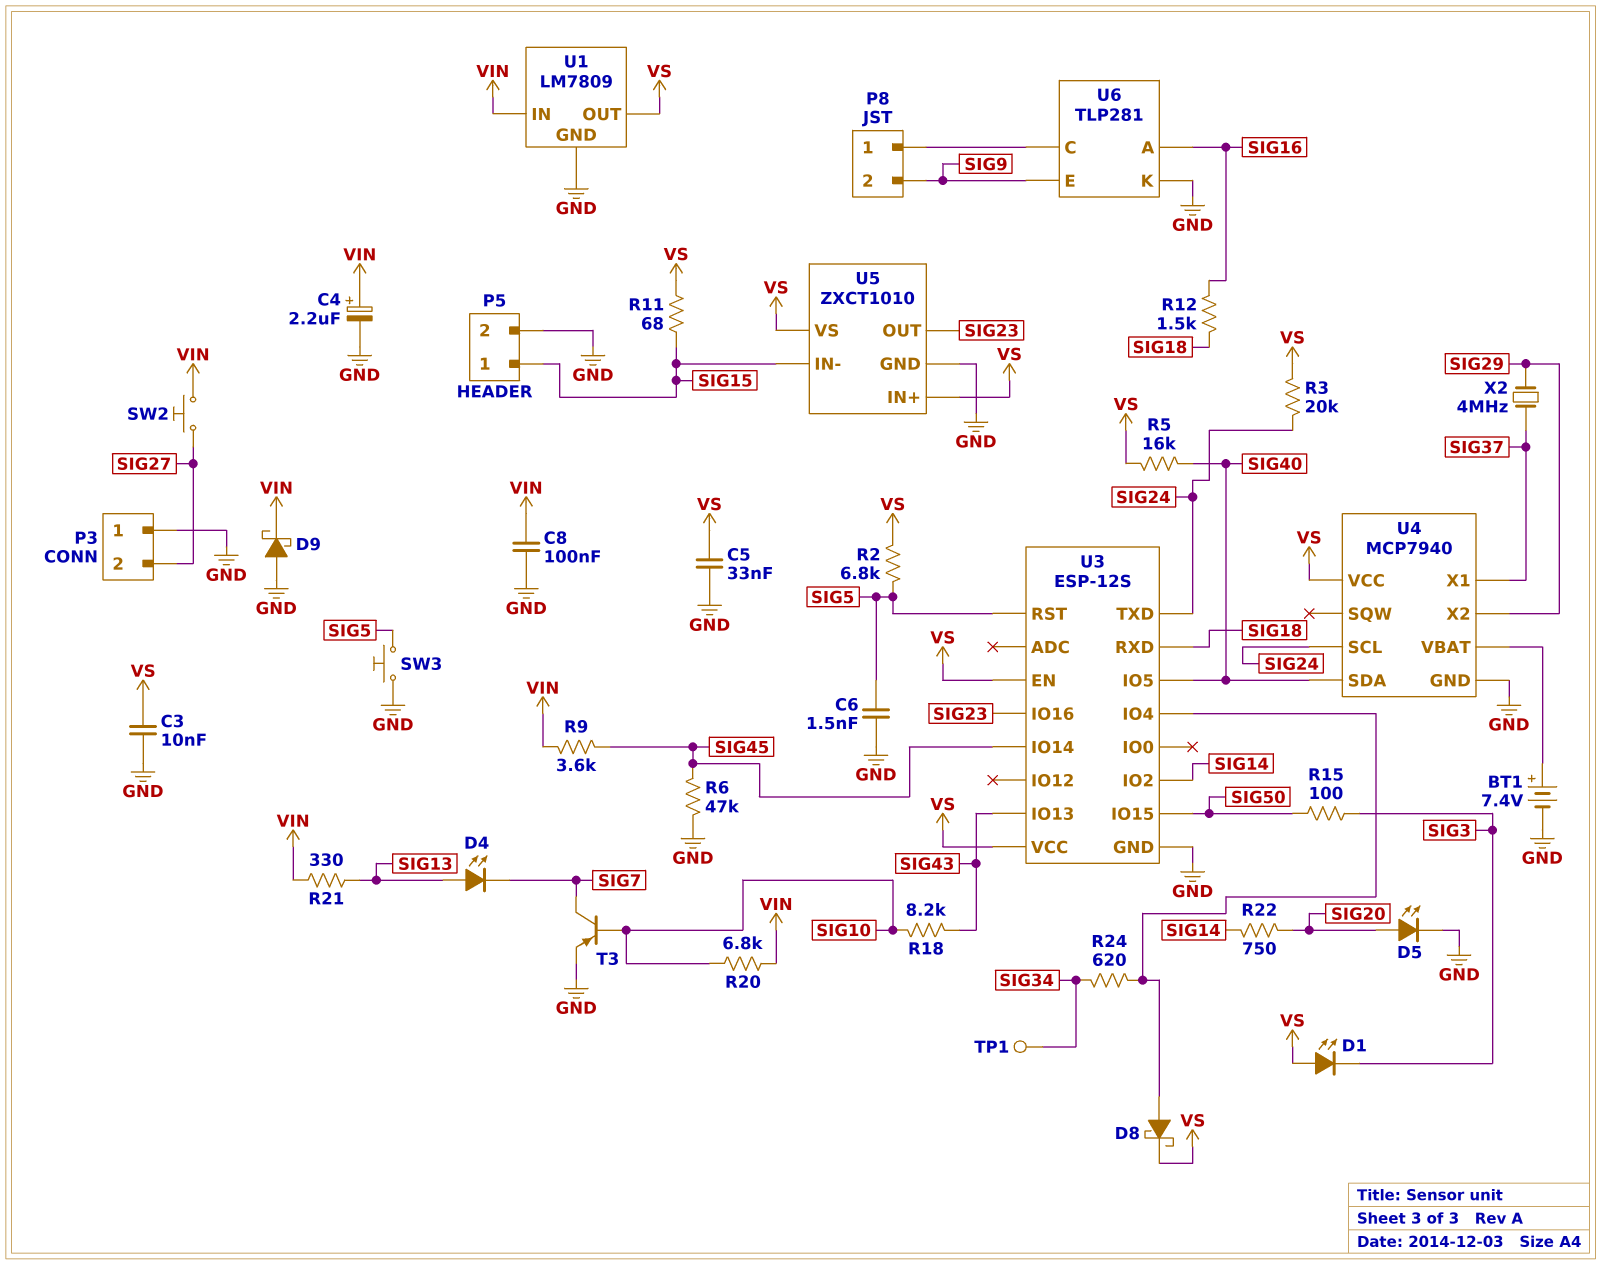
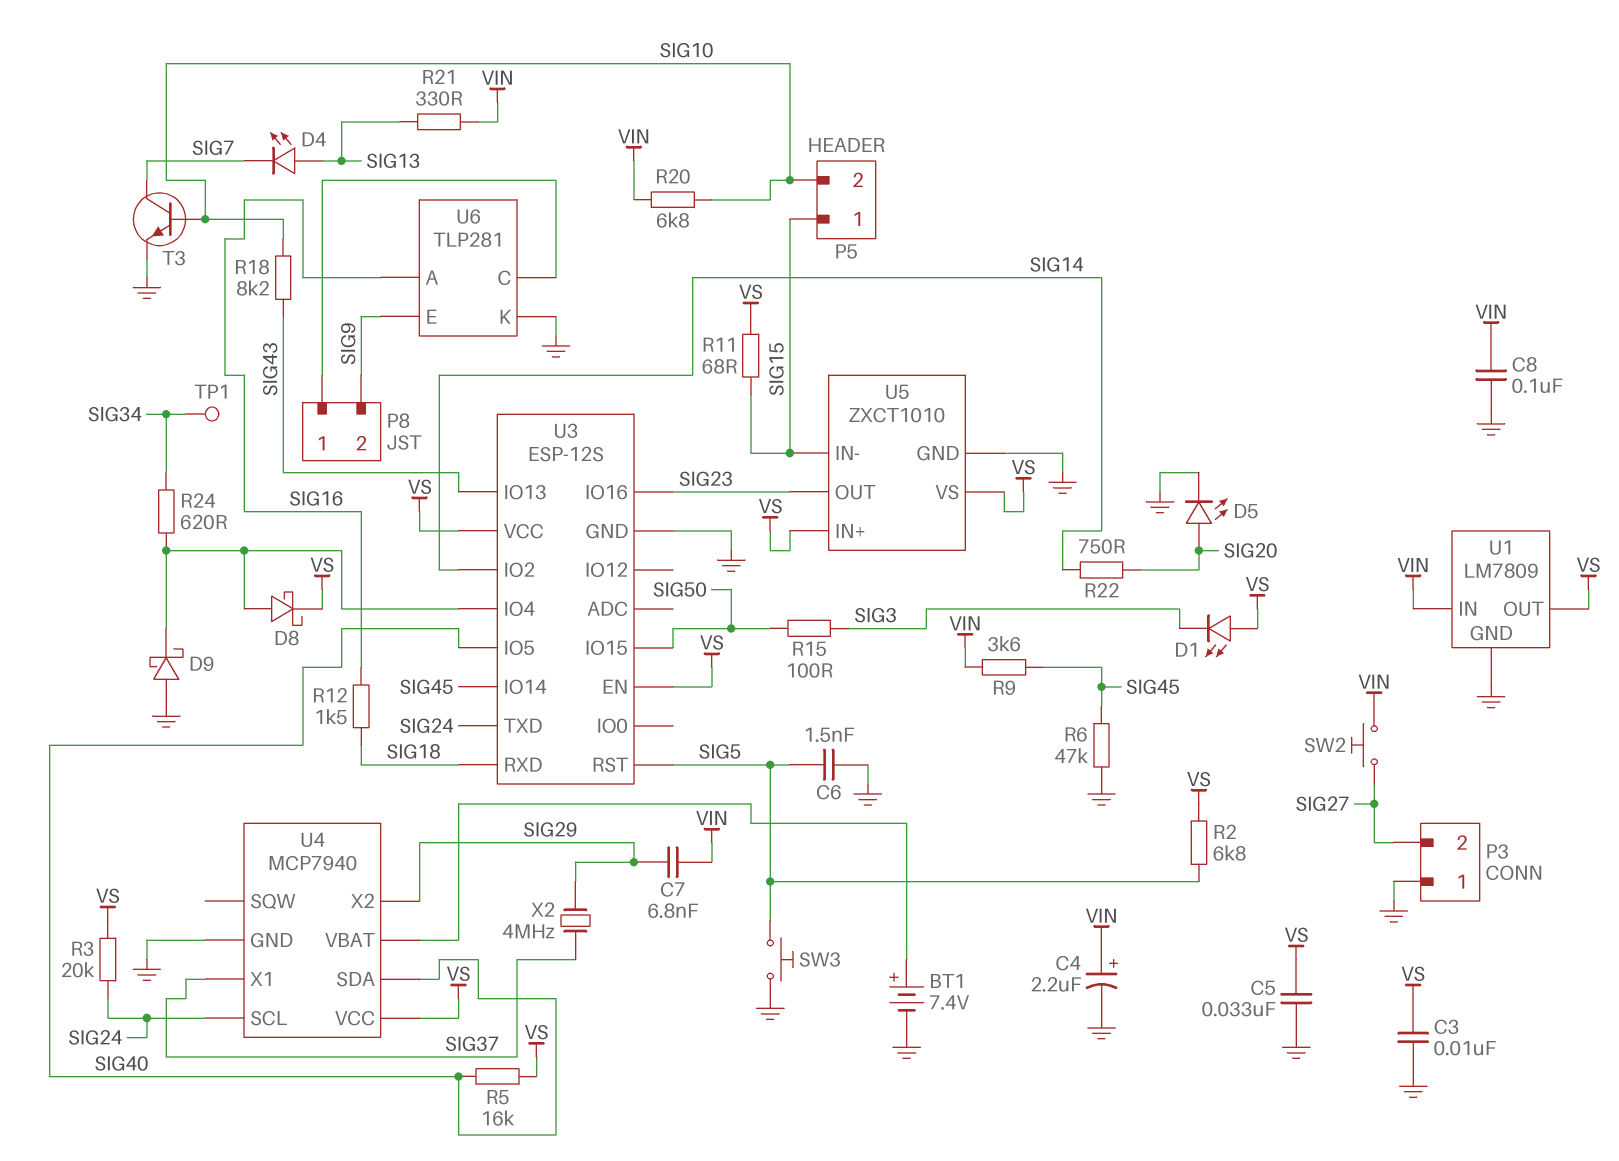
C7: none -> 6.8nF (SIG29, VIN)
D9: schottky (A GND, K VIN) -> schottky (A GND, K U3/IO4)
P5 pin 2: GND -> SIG10
T3: PNP (B SIG10, C SIG7, E GND) -> NPN (B SIG10, C SIG7, E GND)

